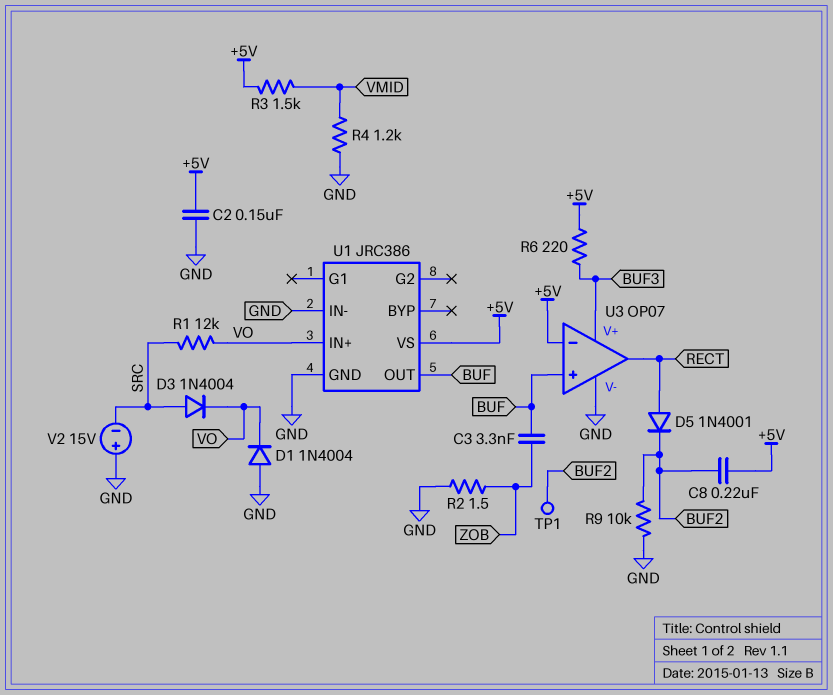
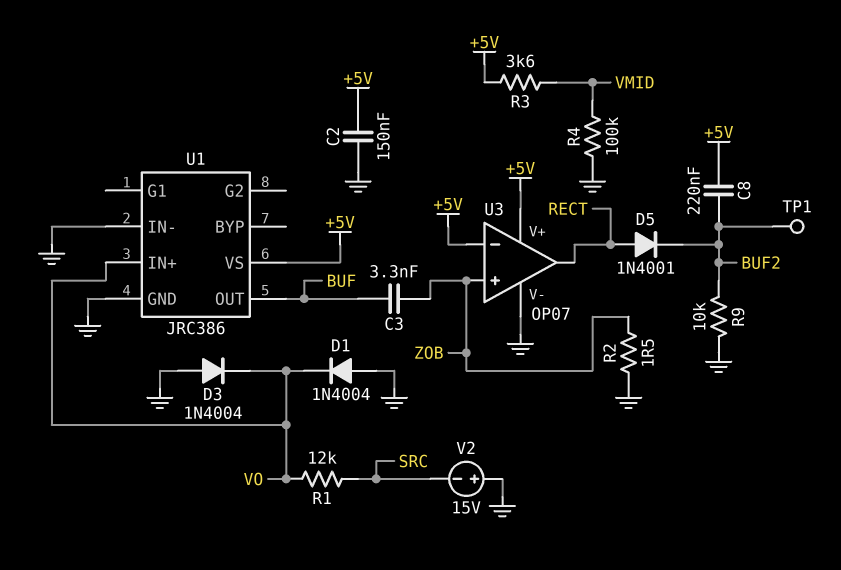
D3: diode 1N4004 (A SRC, K VO) -> diode 1N4004 (A GND, K VO)
R3: 1.5k (+5V, VMID) -> 3.6k (+5V, VMID)
R4: 1.2k (GND, VMID) -> 100k (GND, VMID)
R6: 220 (+5V, BUF3) -> none
U3 pin V+: BUF3 -> +5V
U3 pin in+: BUF -> ZOB

